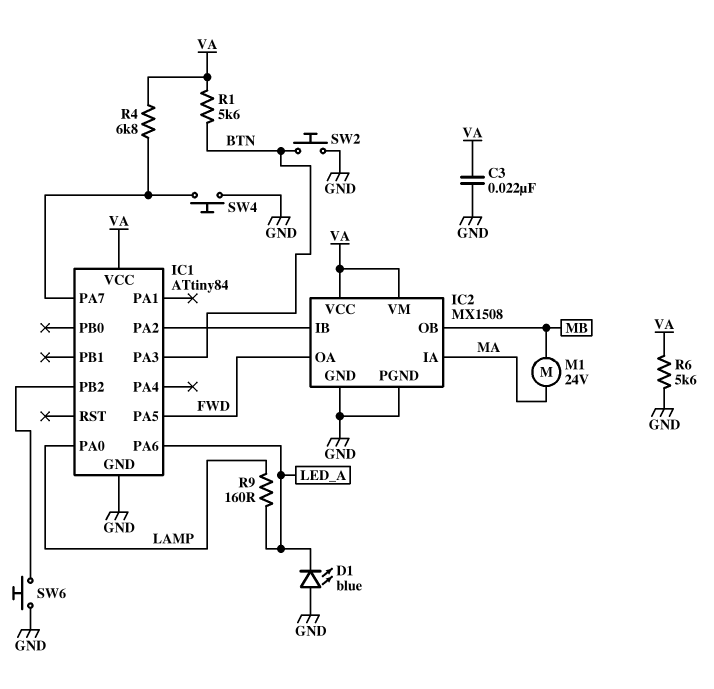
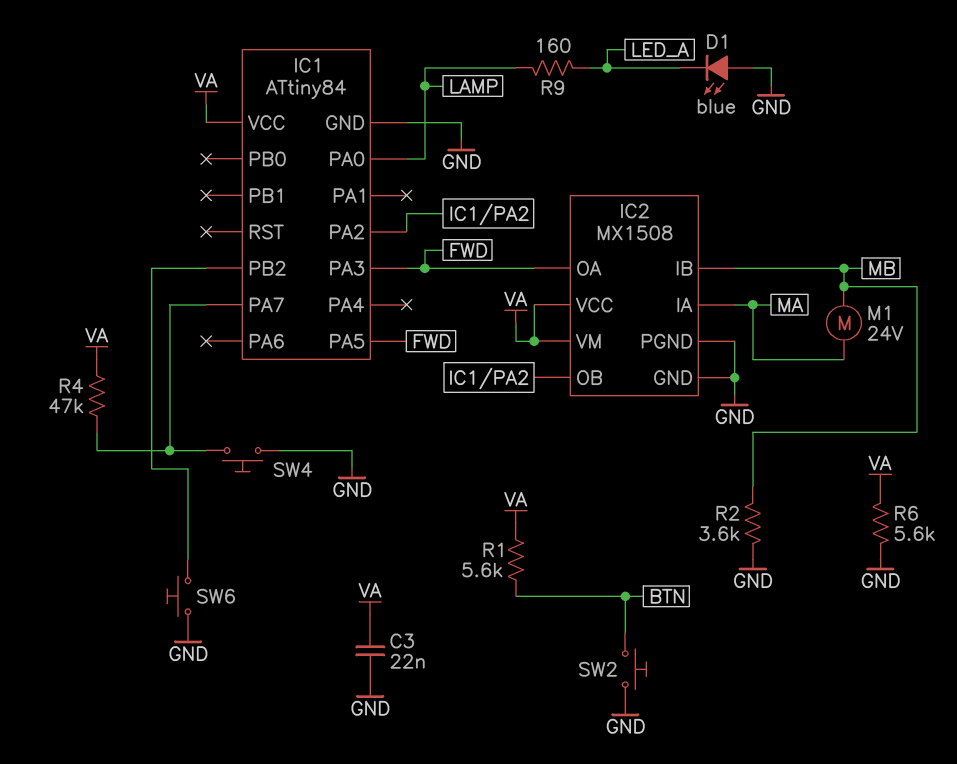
IC1 pin PA3: BTN -> FWD
IC1 pin PA6: LED_A -> none
IC2 pin IB: IC1/PA2 -> MB
IC2 pin OB: MB -> IC1/PA2
R2: none -> 3.6k (GND, MB)
R4: 6.8k (IC1/PA7, VA) -> 47k (IC1/PA7, VA)

